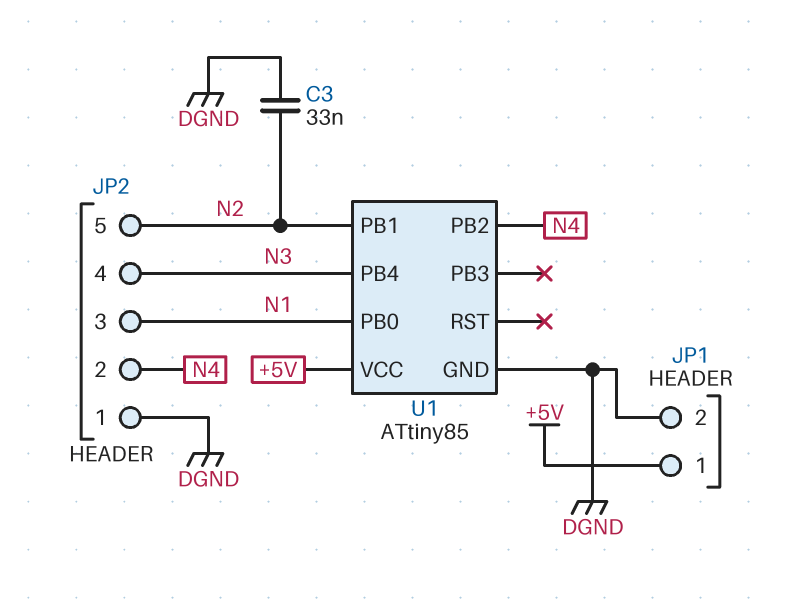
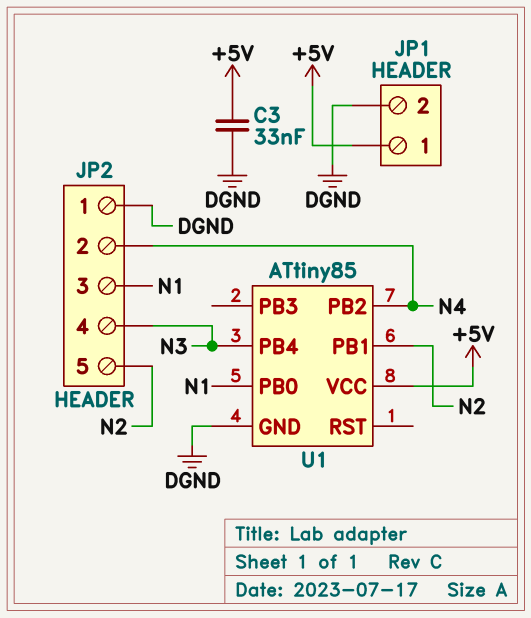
C3: 33nF (DGND, N2) -> 33nF (+5V, DGND)

